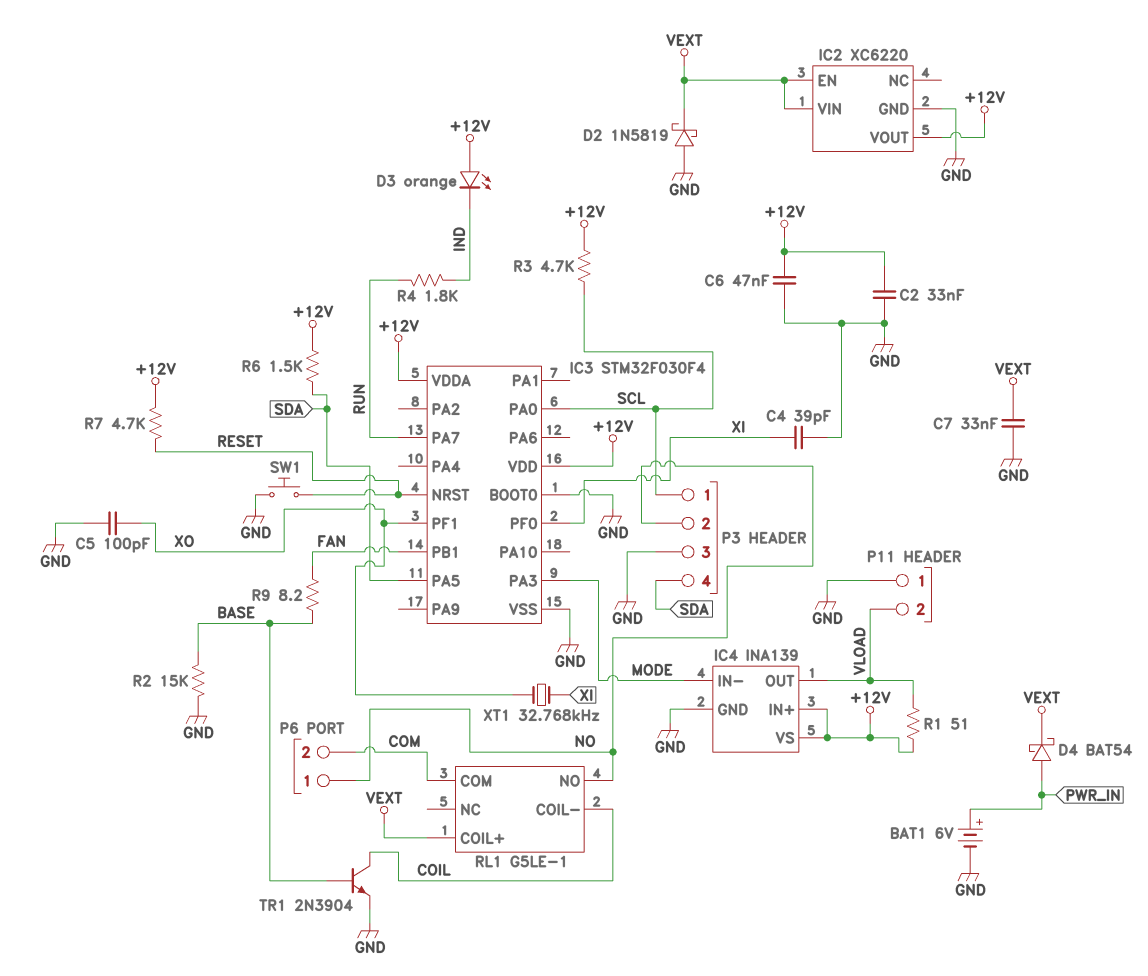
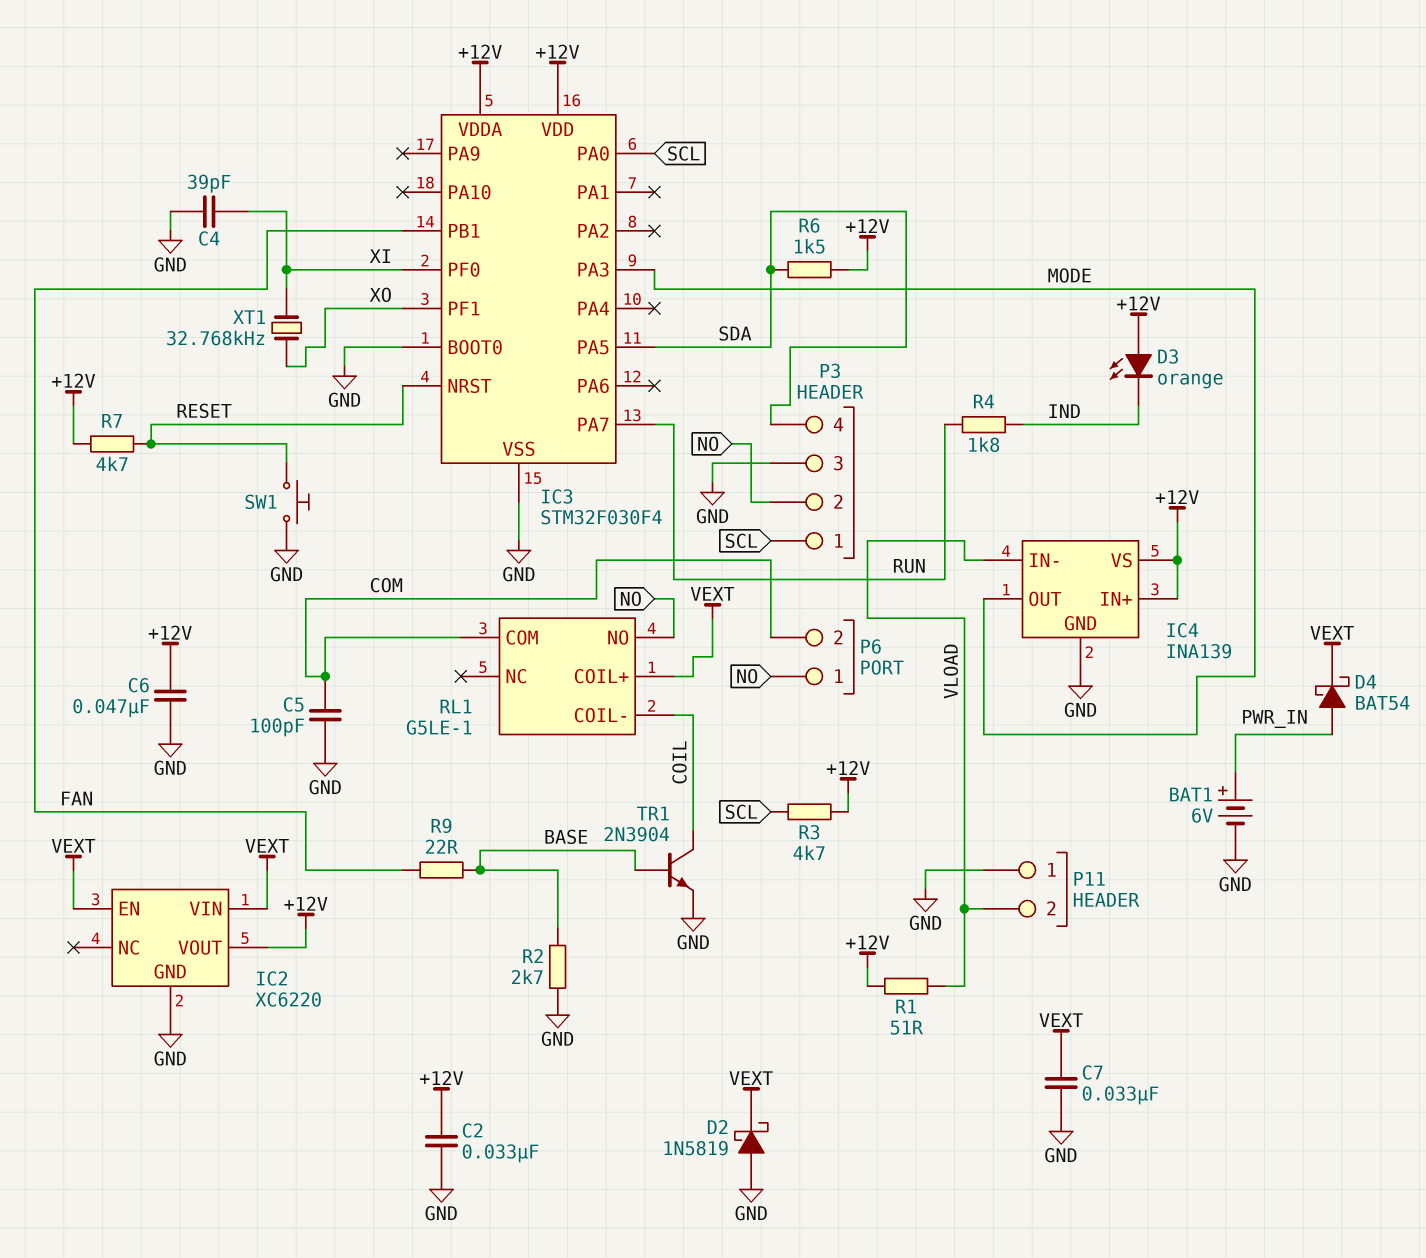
C5: 100pF (GND, XO) -> 100pF (COM, GND)
IC4 pin IN-: MODE -> VLOAD
IC4 pin OUT: VLOAD -> MODE
R2: 15k (BASE, GND) -> 2.7k (BASE, GND)
R9: 8.2 (BASE, FAN) -> 22 (BASE, FAN)

